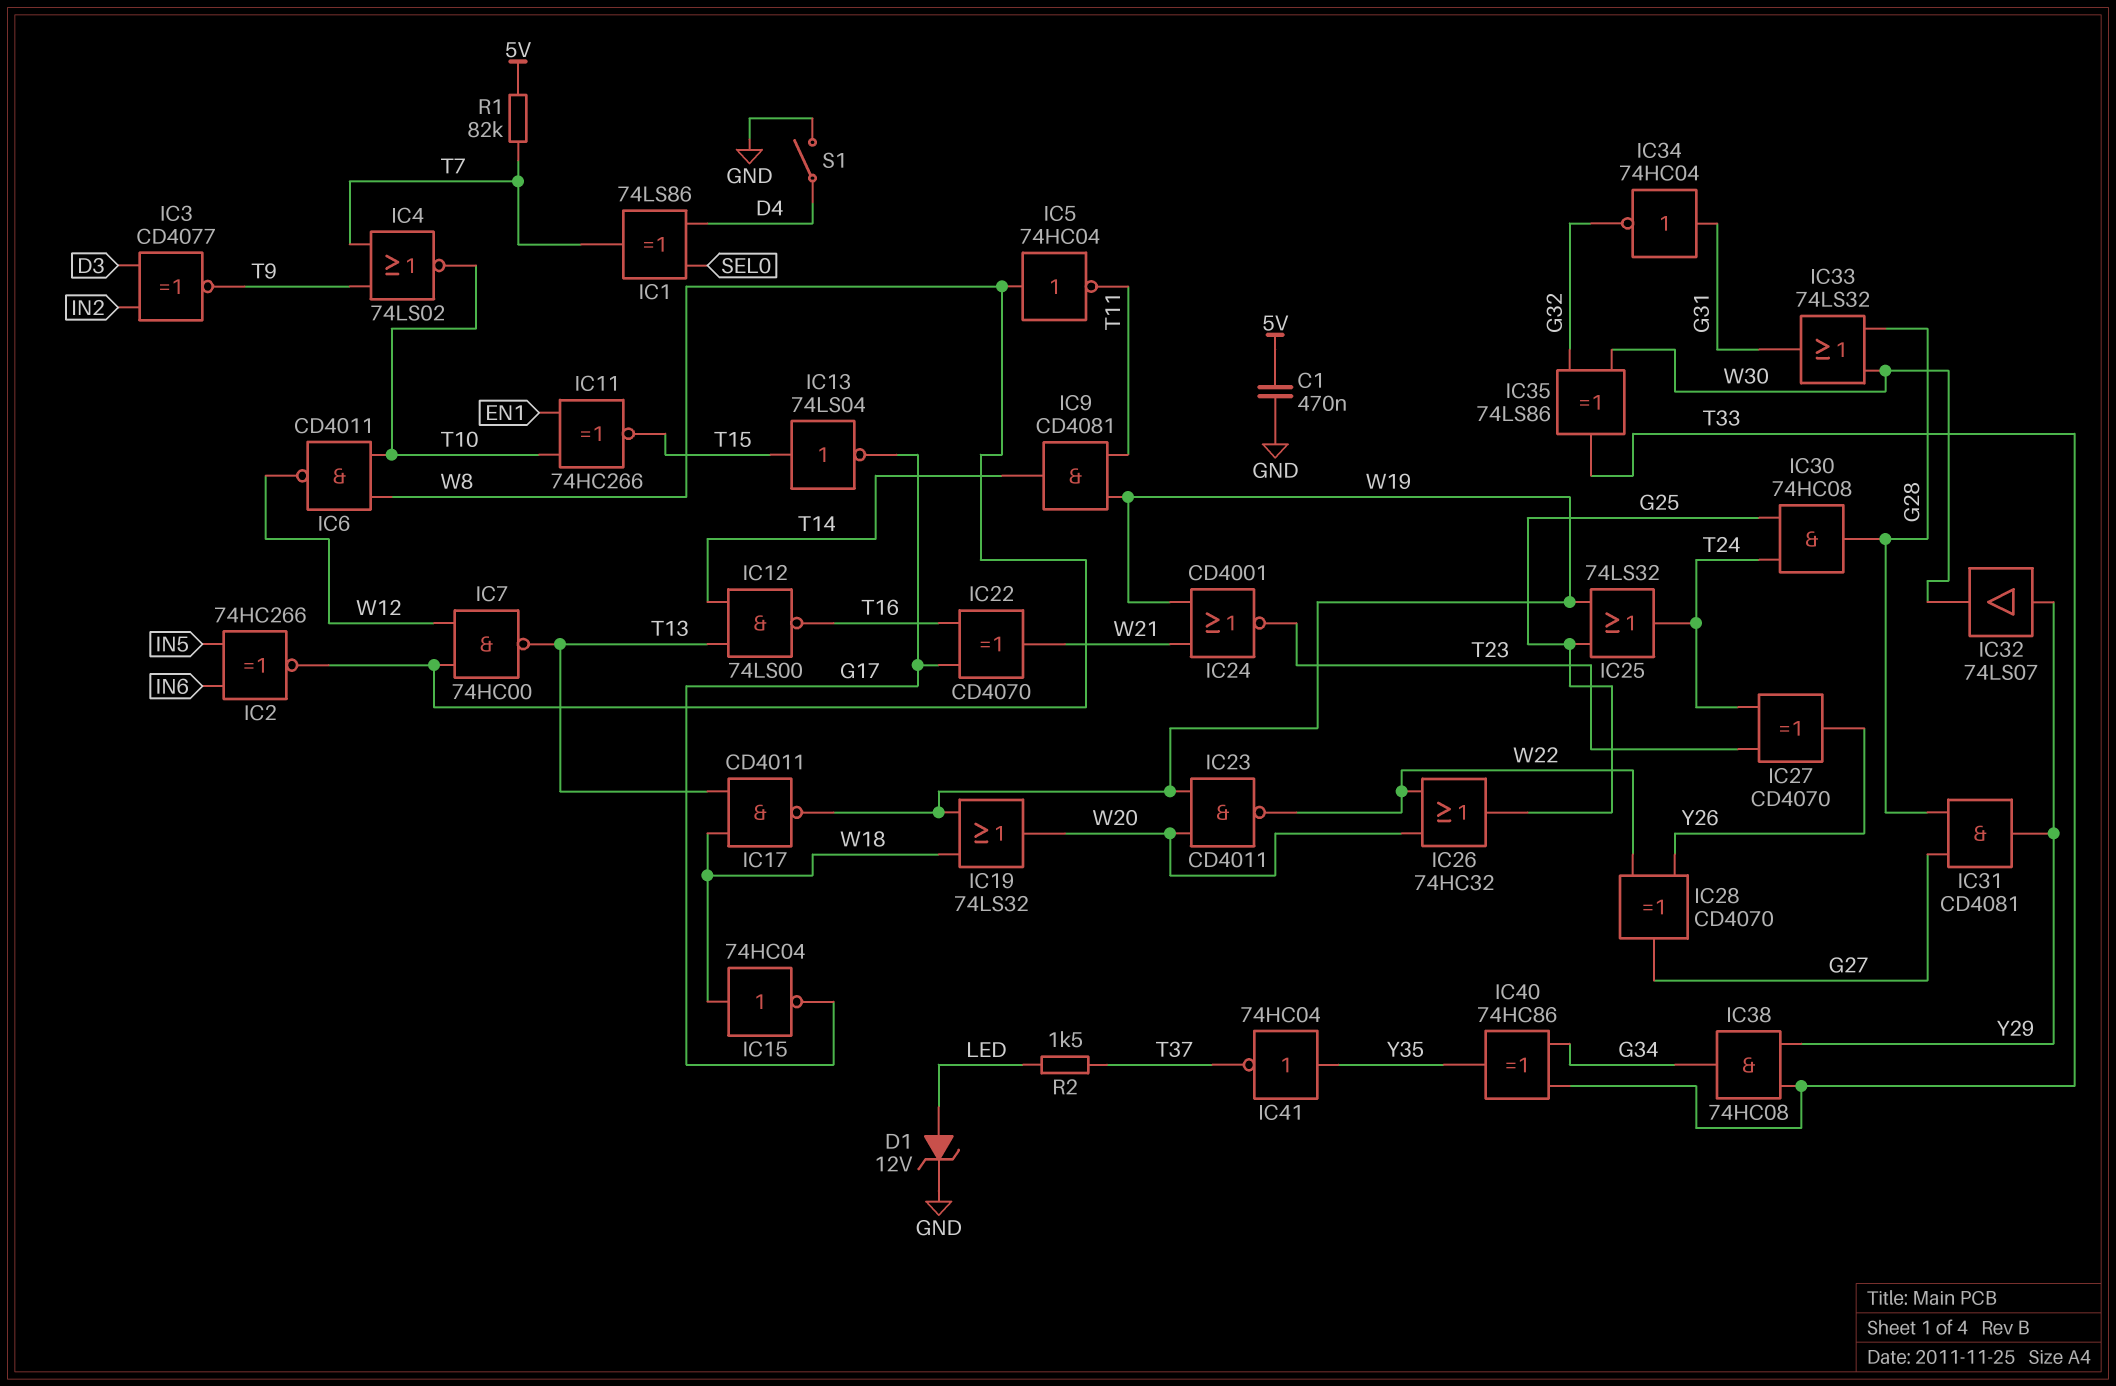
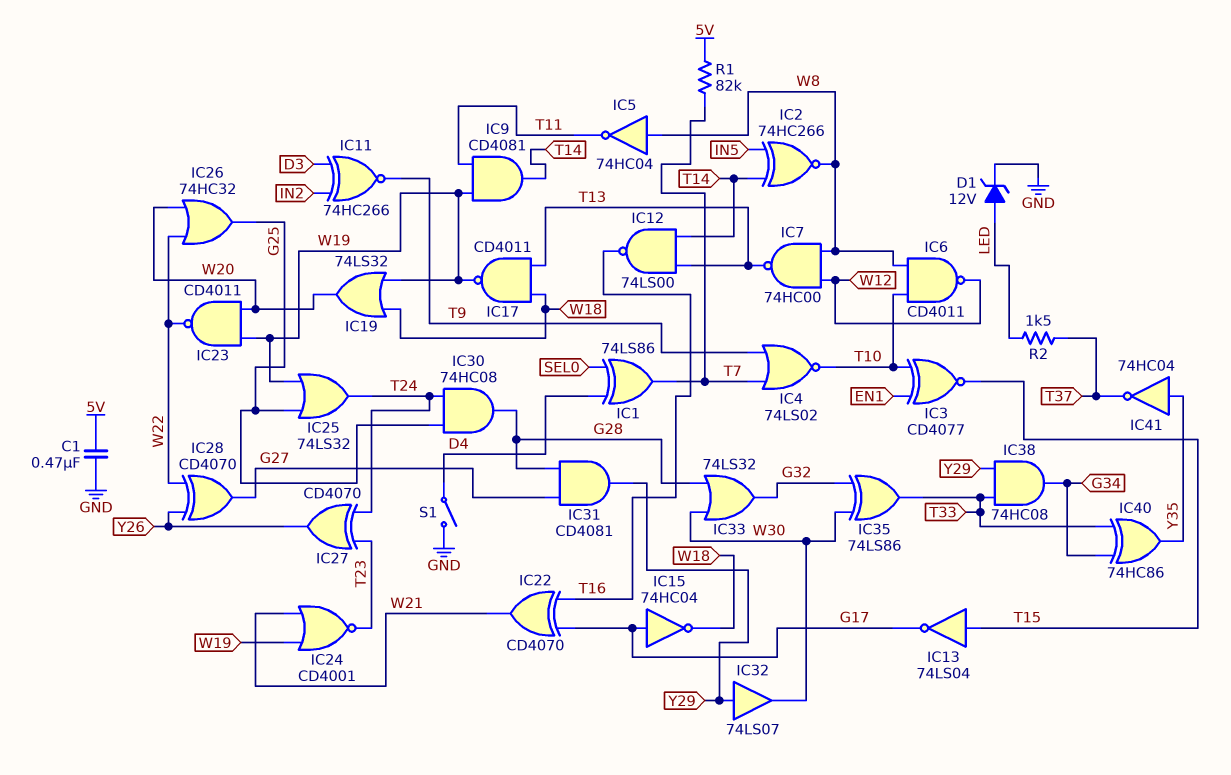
IC2: XNOR 74HC266 (in IN5, in IN6, out W8) -> XNOR 74HC266 (in IN5, in T14, out W8)
IC3: XNOR CD4077 (in D3, in IN2, out T9) -> XNOR CD4077 (in EN1, in T10, out T15)
IC11: XNOR 74HC266 (in EN1, in T10, out T15) -> XNOR 74HC266 (in D3, in IN2, out T9)
IC15: NOT 74HC04 (in W18, out G17) -> NOT 74HC04 (in G17, out W18)
IC33: OR 74LS32 (in G28, in W30, out G31) -> OR 74LS32 (in G28, in W30, out G32)
IC34: NOT 74HC04 (in G31, out G32) -> none

